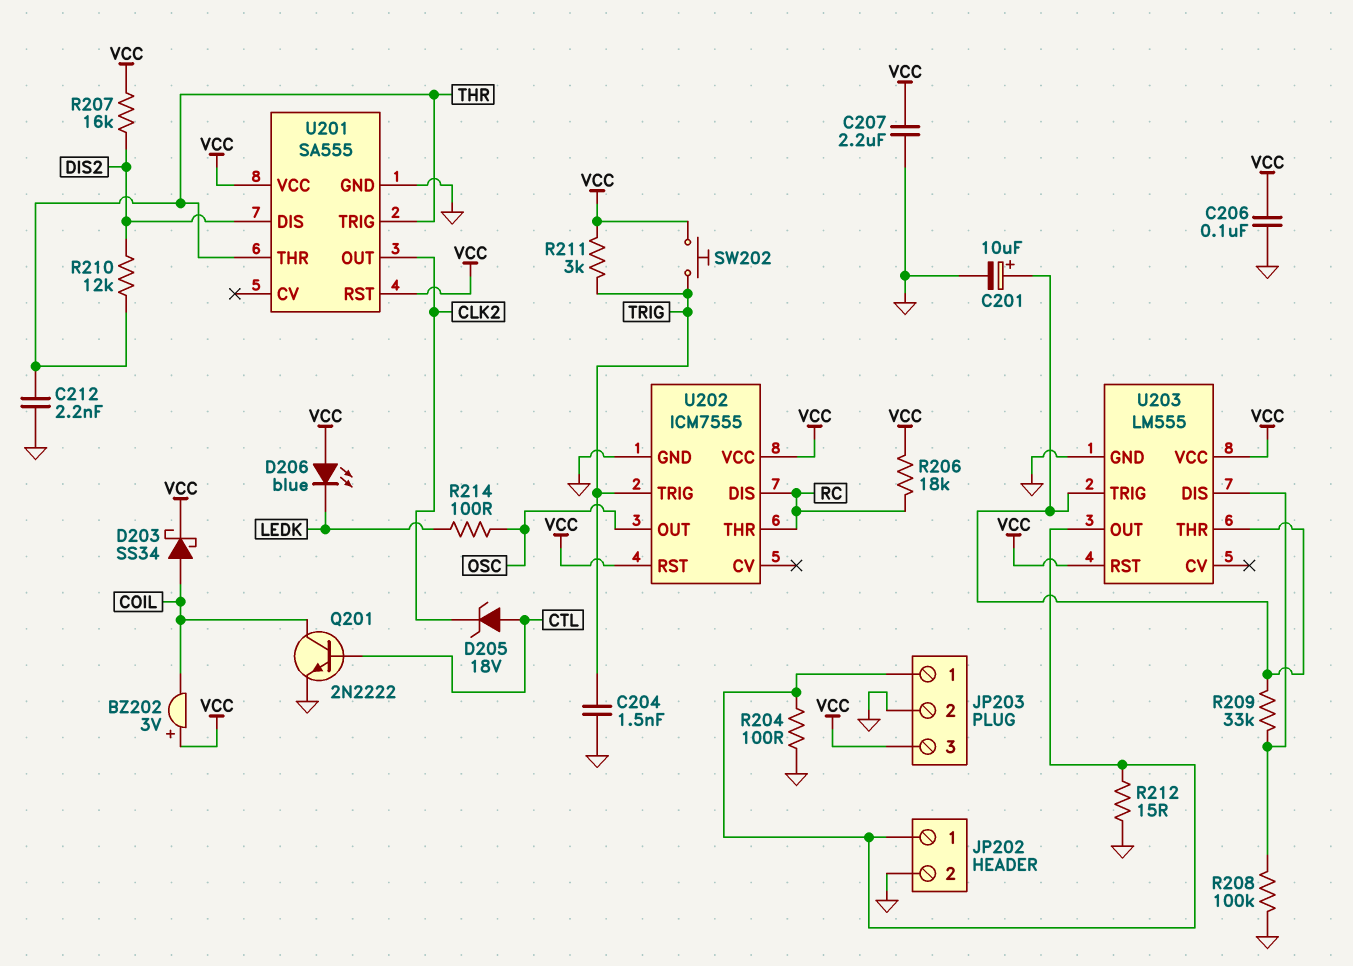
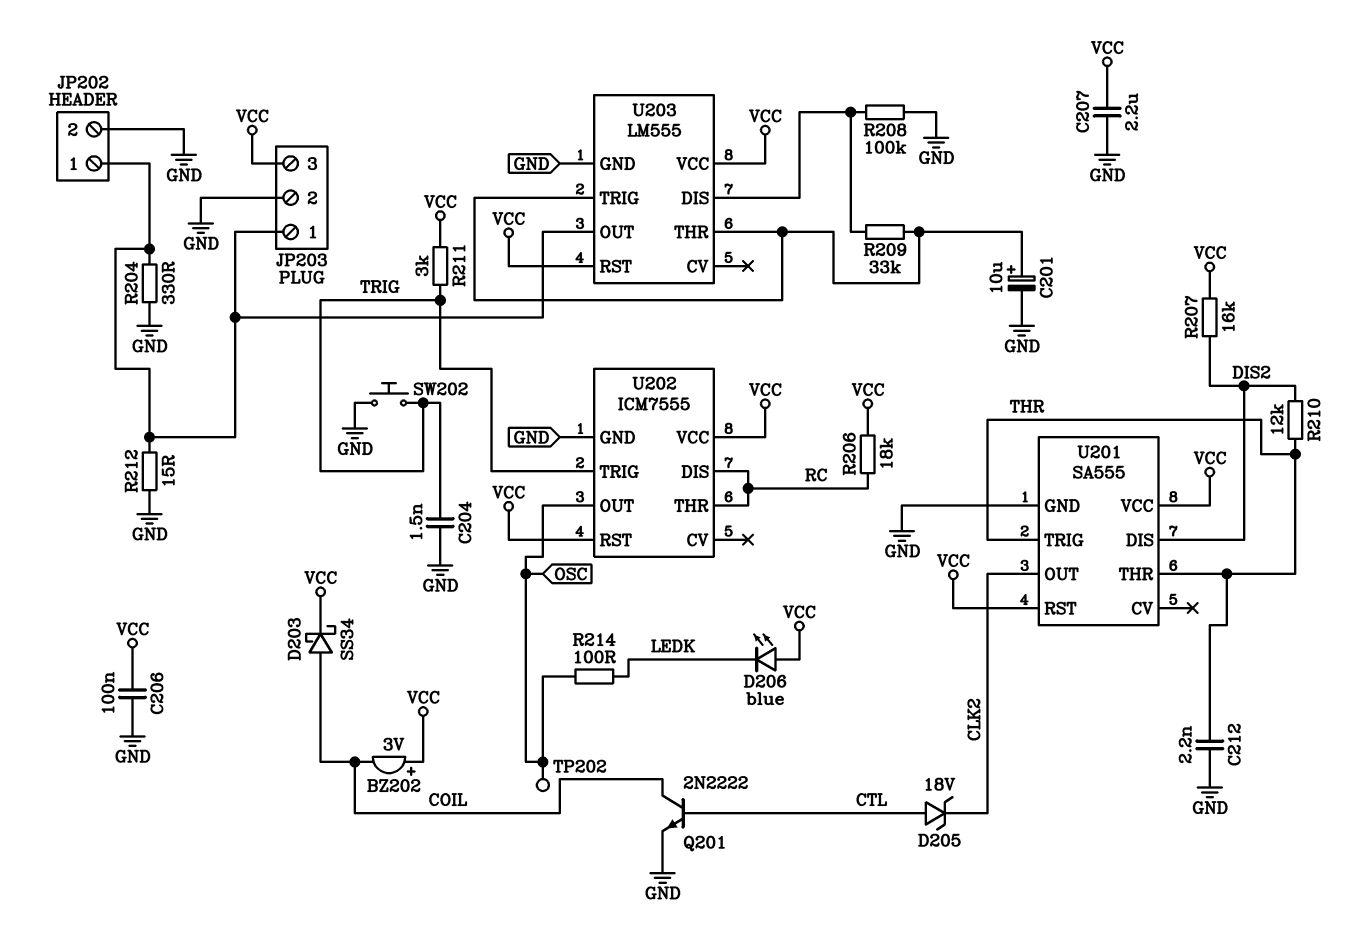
R204: 100 (GND, JP202/1) -> 330 (GND, JP202/1)
SW202: button (TRIG, VCC) -> button (GND, TRIG)
TP202: none -> test point (OSC)

